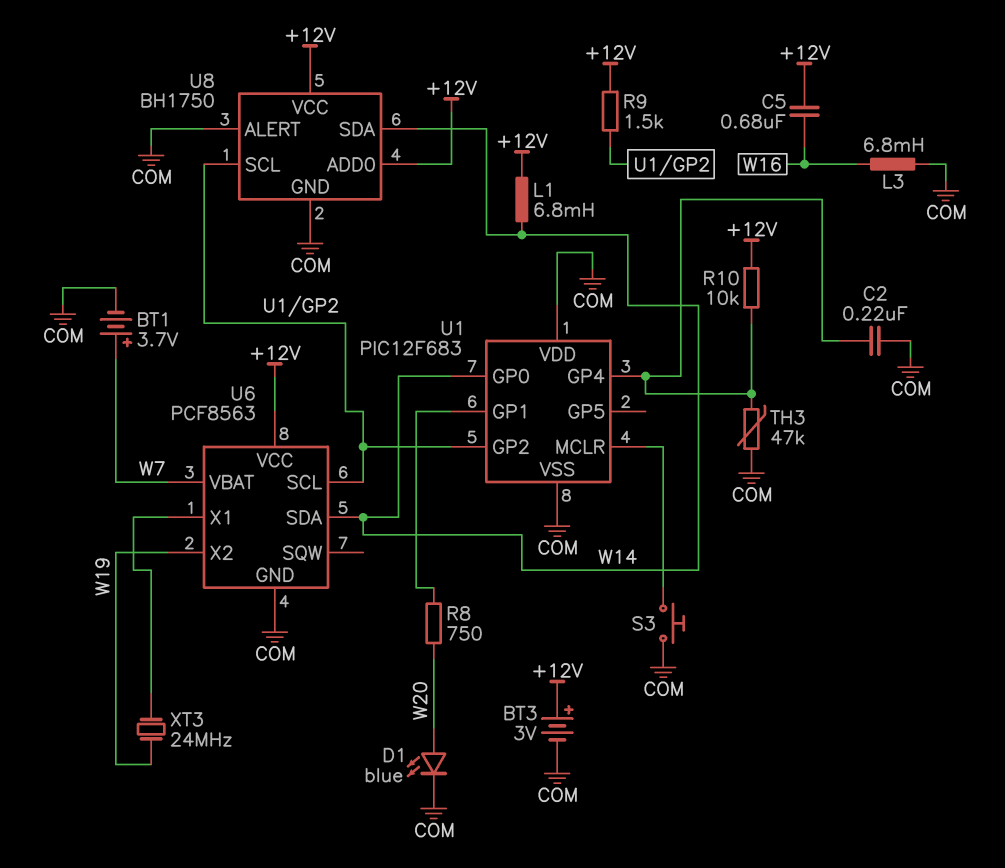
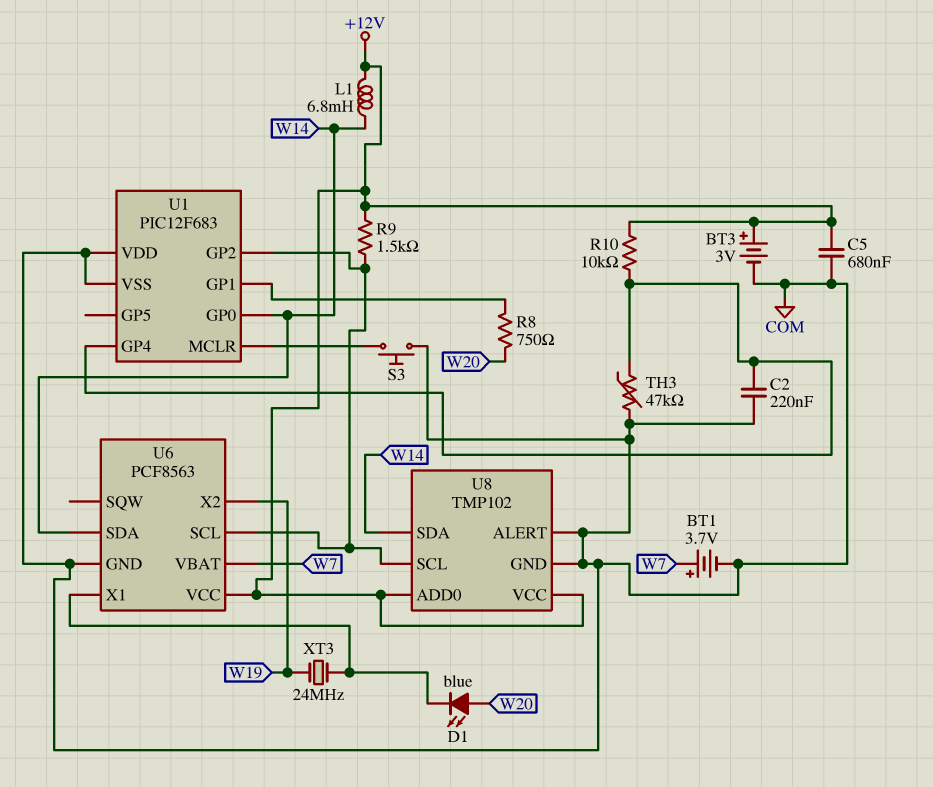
C5: 680nF (+12V, W16) -> 680nF (+12V, COM)
D1: LED blue (A W20, K COM) -> LED blue (A W20, K U6/X1)
L3: 6.8mH (COM, W16) -> none
U8: BH1750 -> TMP102

